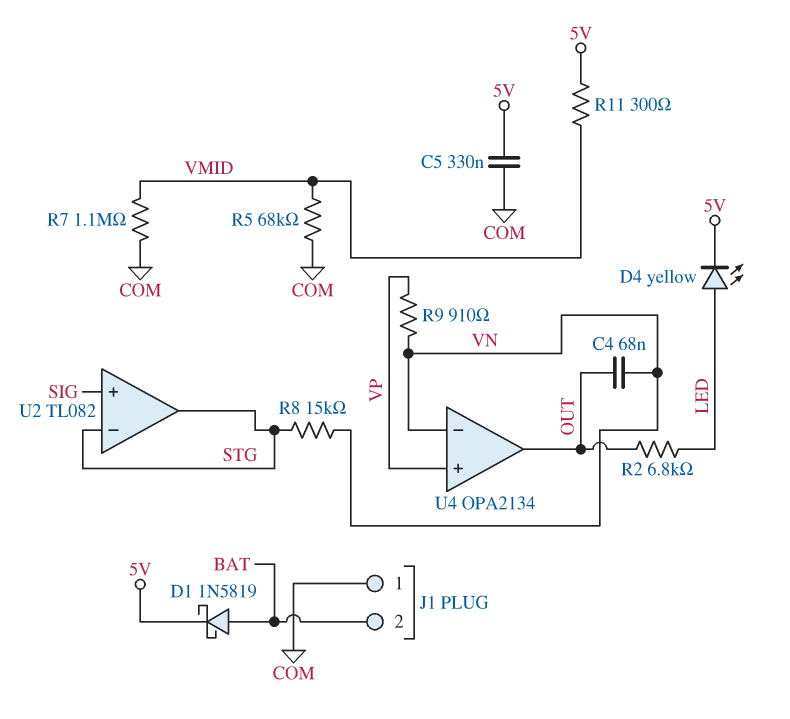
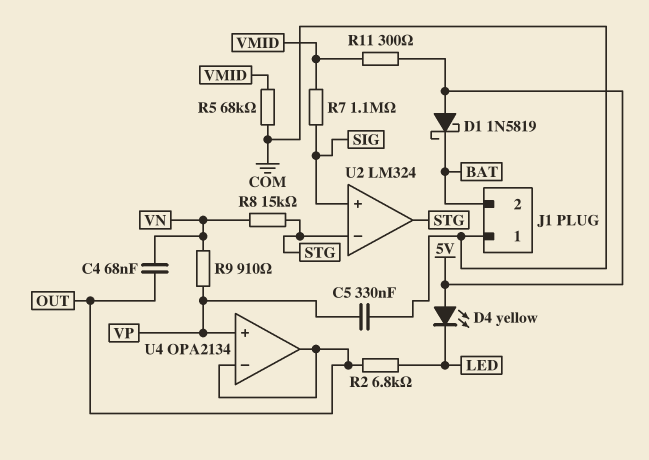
C5: 330nF (5V, COM) -> 330nF (COM, VP)
D1: schottky 1N5819 (A BAT, K 5V) -> schottky 1N5819 (A 5V, K BAT)
D4: LED yellow (A LED, K 5V) -> LED yellow (A 5V, K LED)
R7: 1.1M (COM, VMID) -> 1.1M (SIG, VMID)
U2: TL082 -> LM324
U4 pin in-: VN -> OUT

